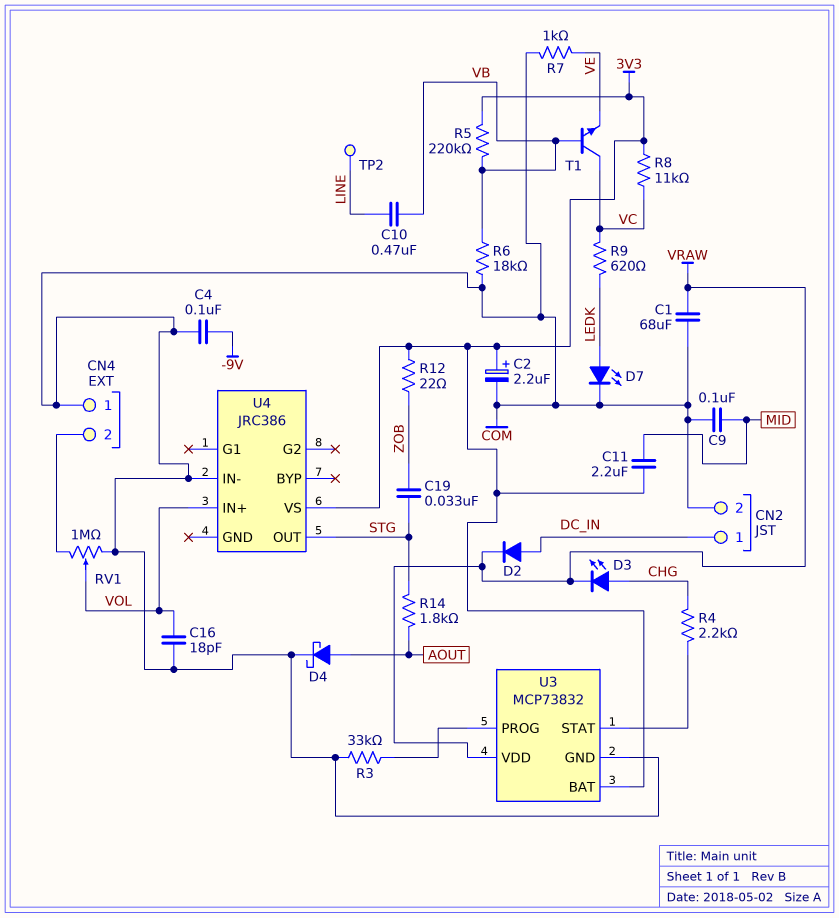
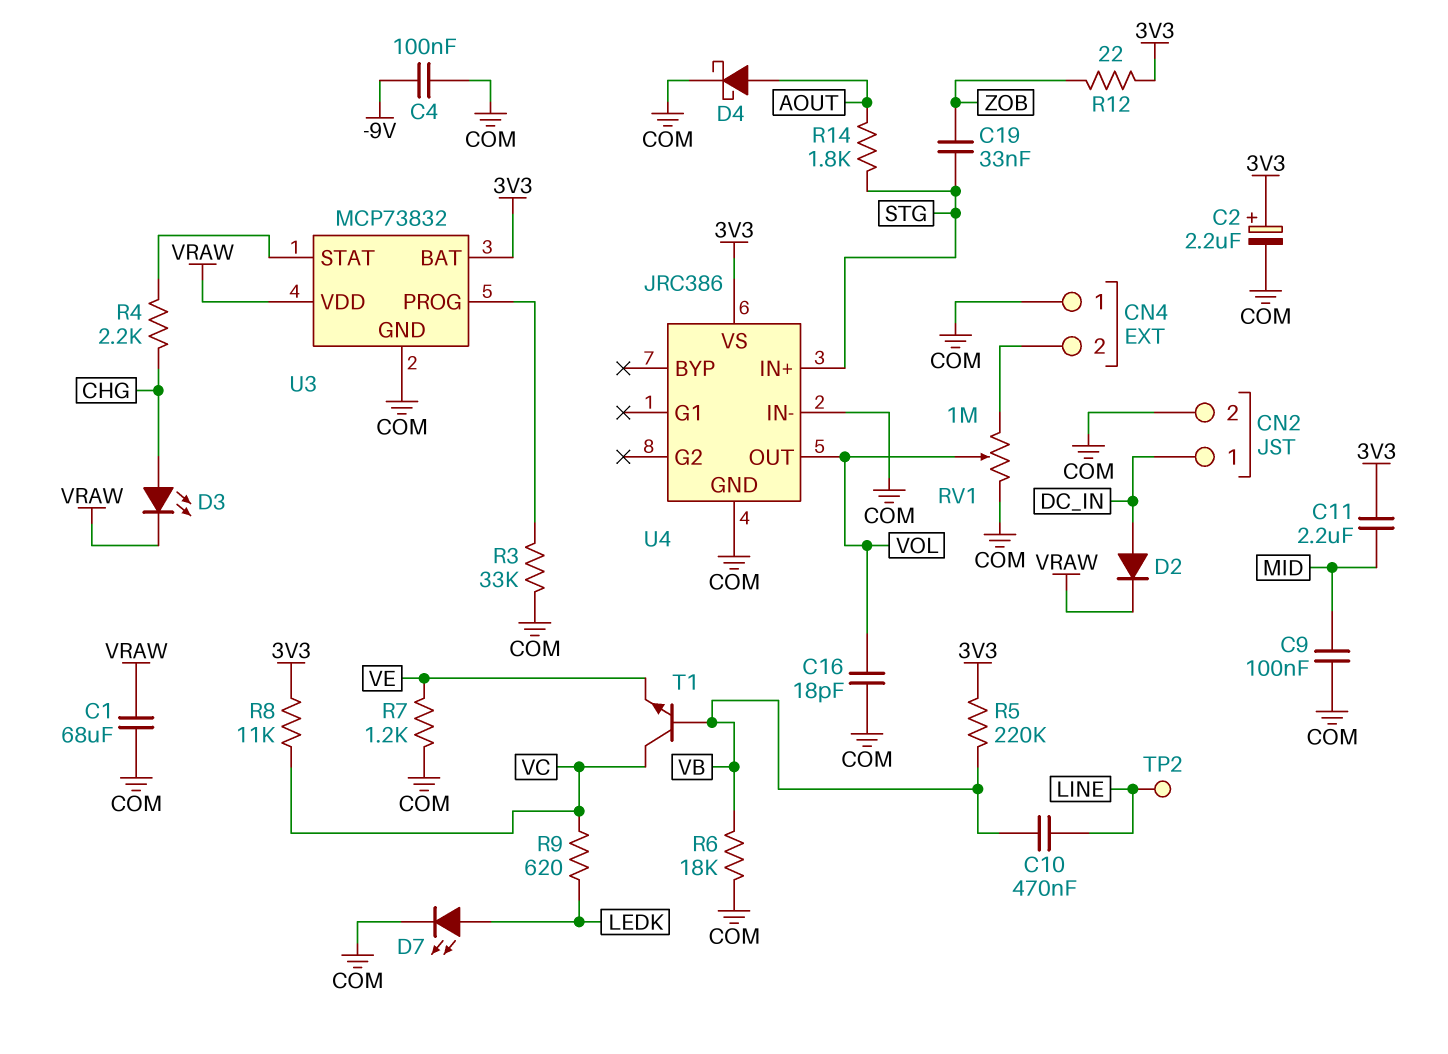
R7: 1k (COM, VE) -> 1.2k (COM, VE)
U4 pin GND: none -> COM
U4 pin IN+: VOL -> STG
U4 pin OUT: STG -> VOL

